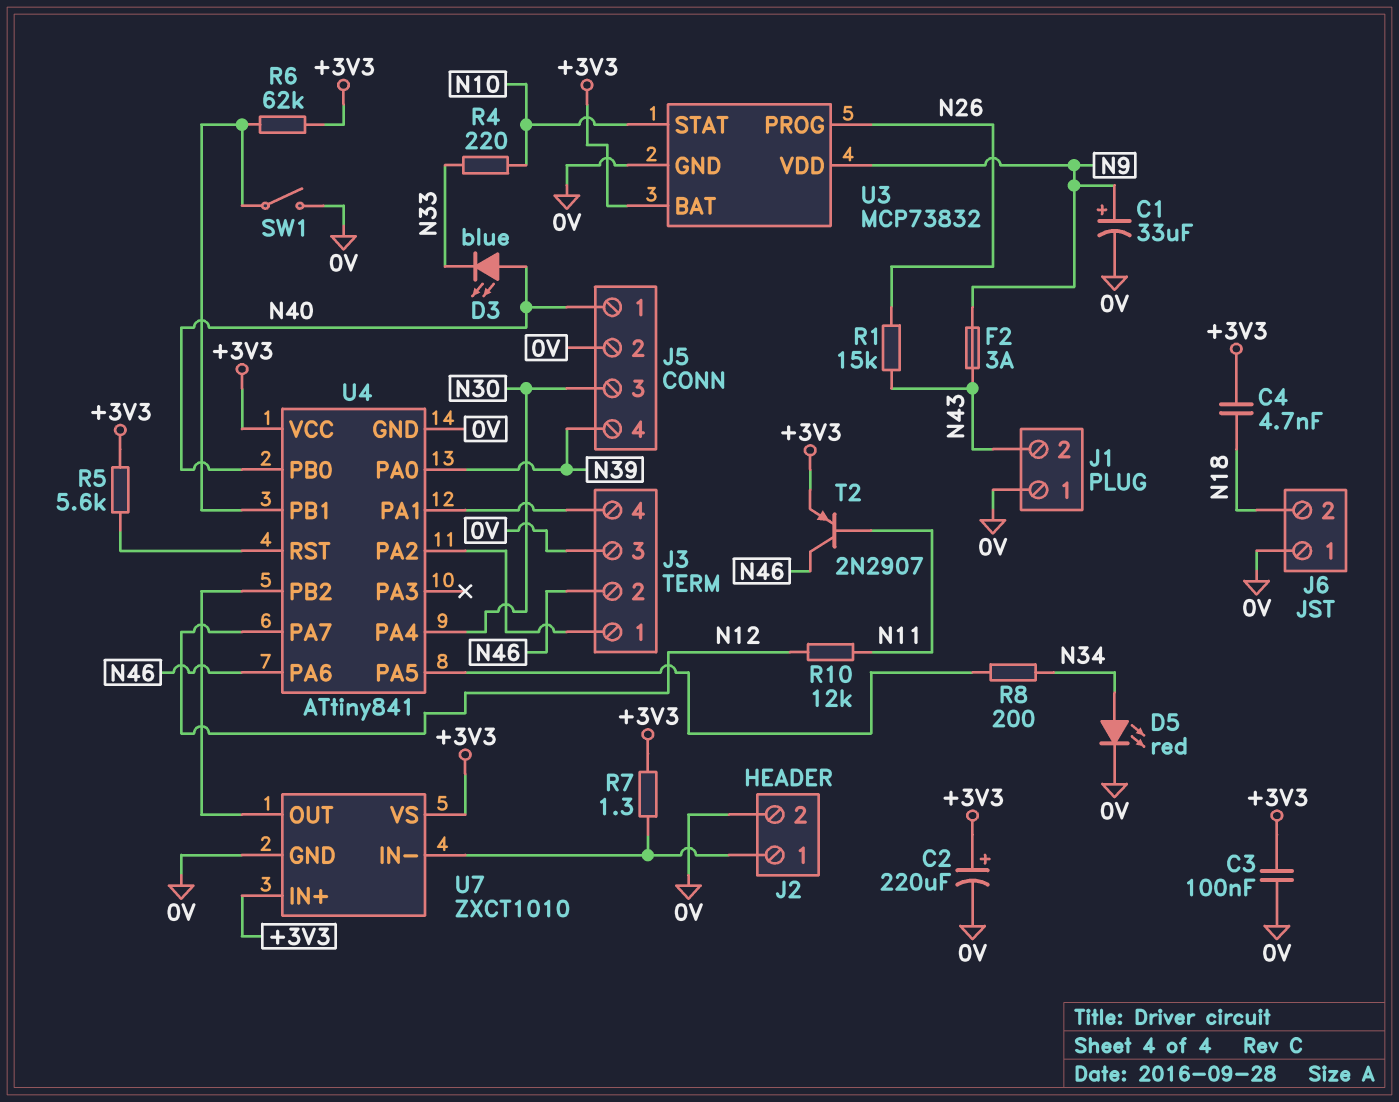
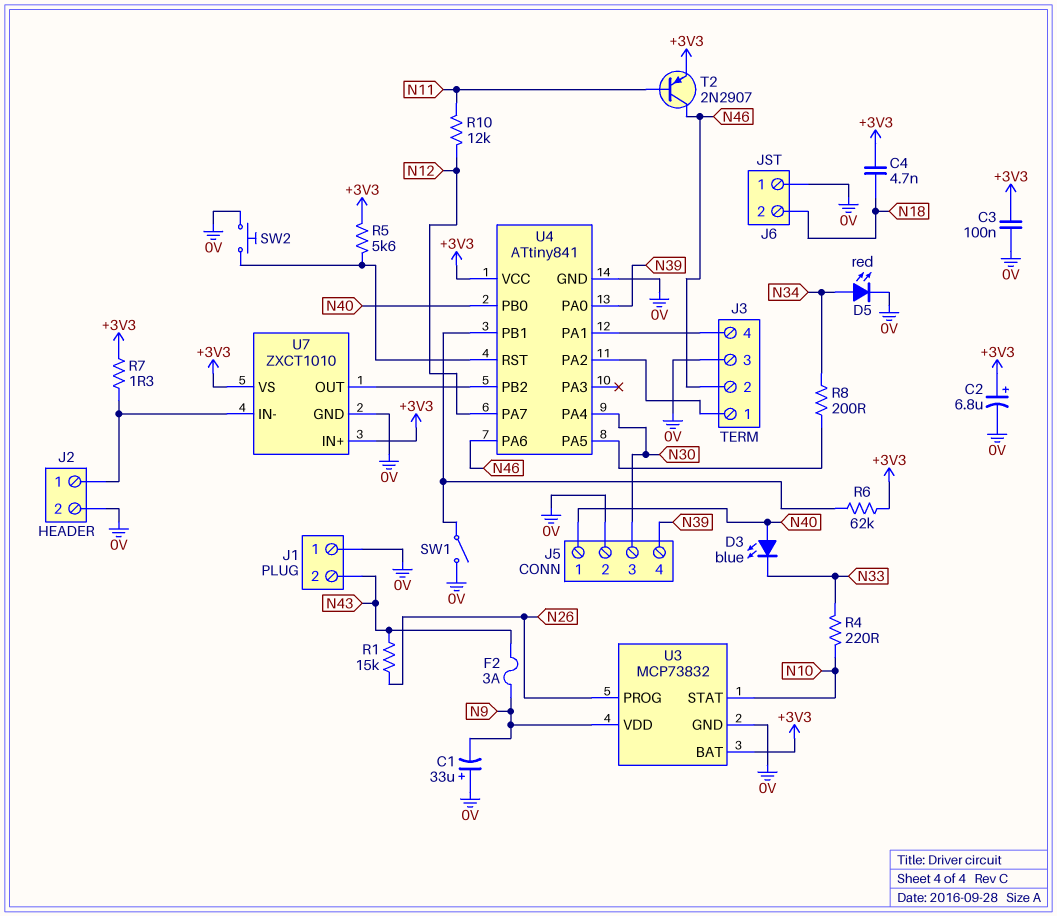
C1: 33uF (plus N9, minus 0V) -> 33uF (plus 0V, minus N9)
C2: 220uF (plus +3V3, minus 0V) -> 6.8uF (plus +3V3, minus 0V)
SW2: none -> button (0V, U4/RST)

